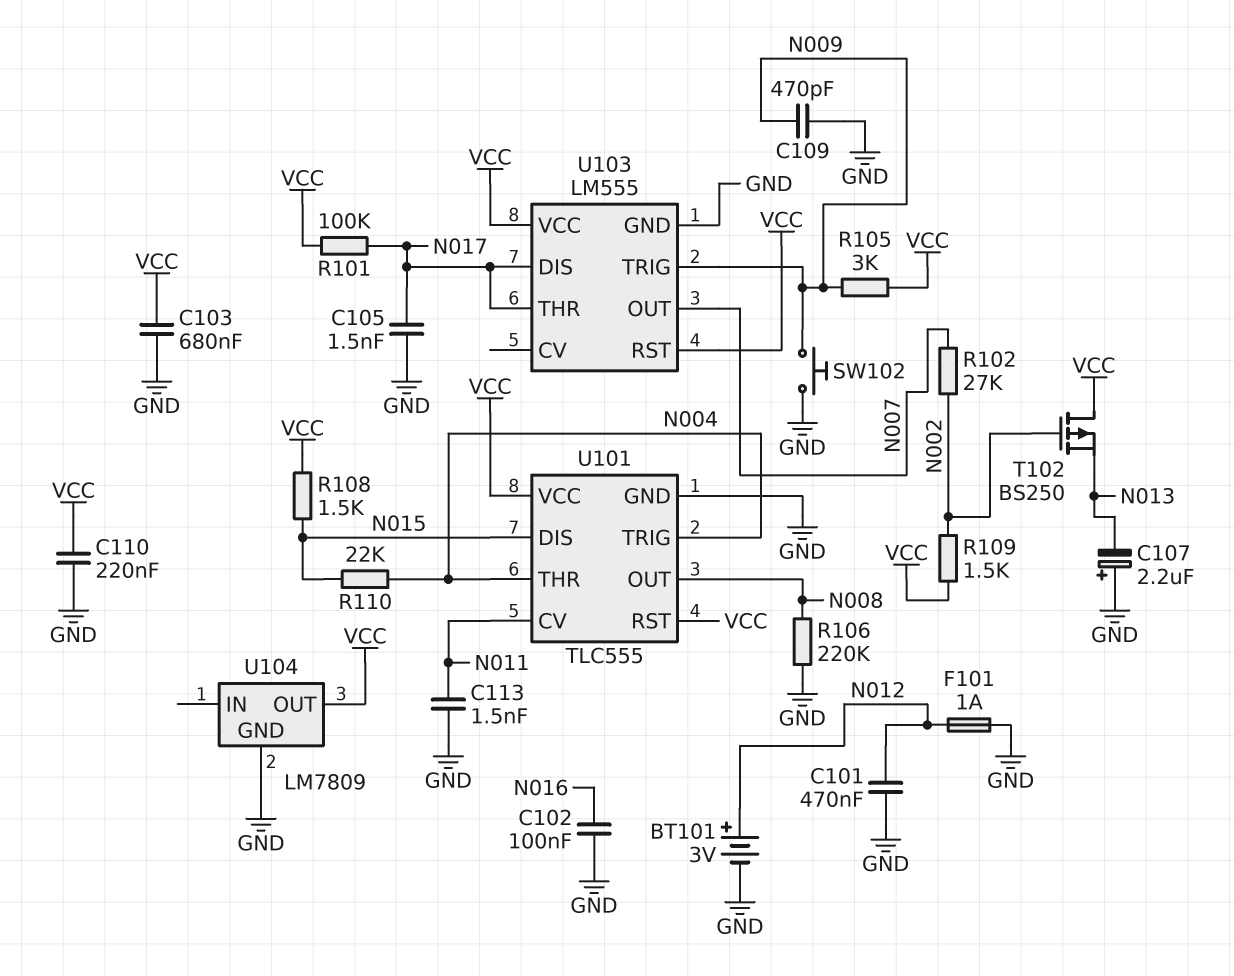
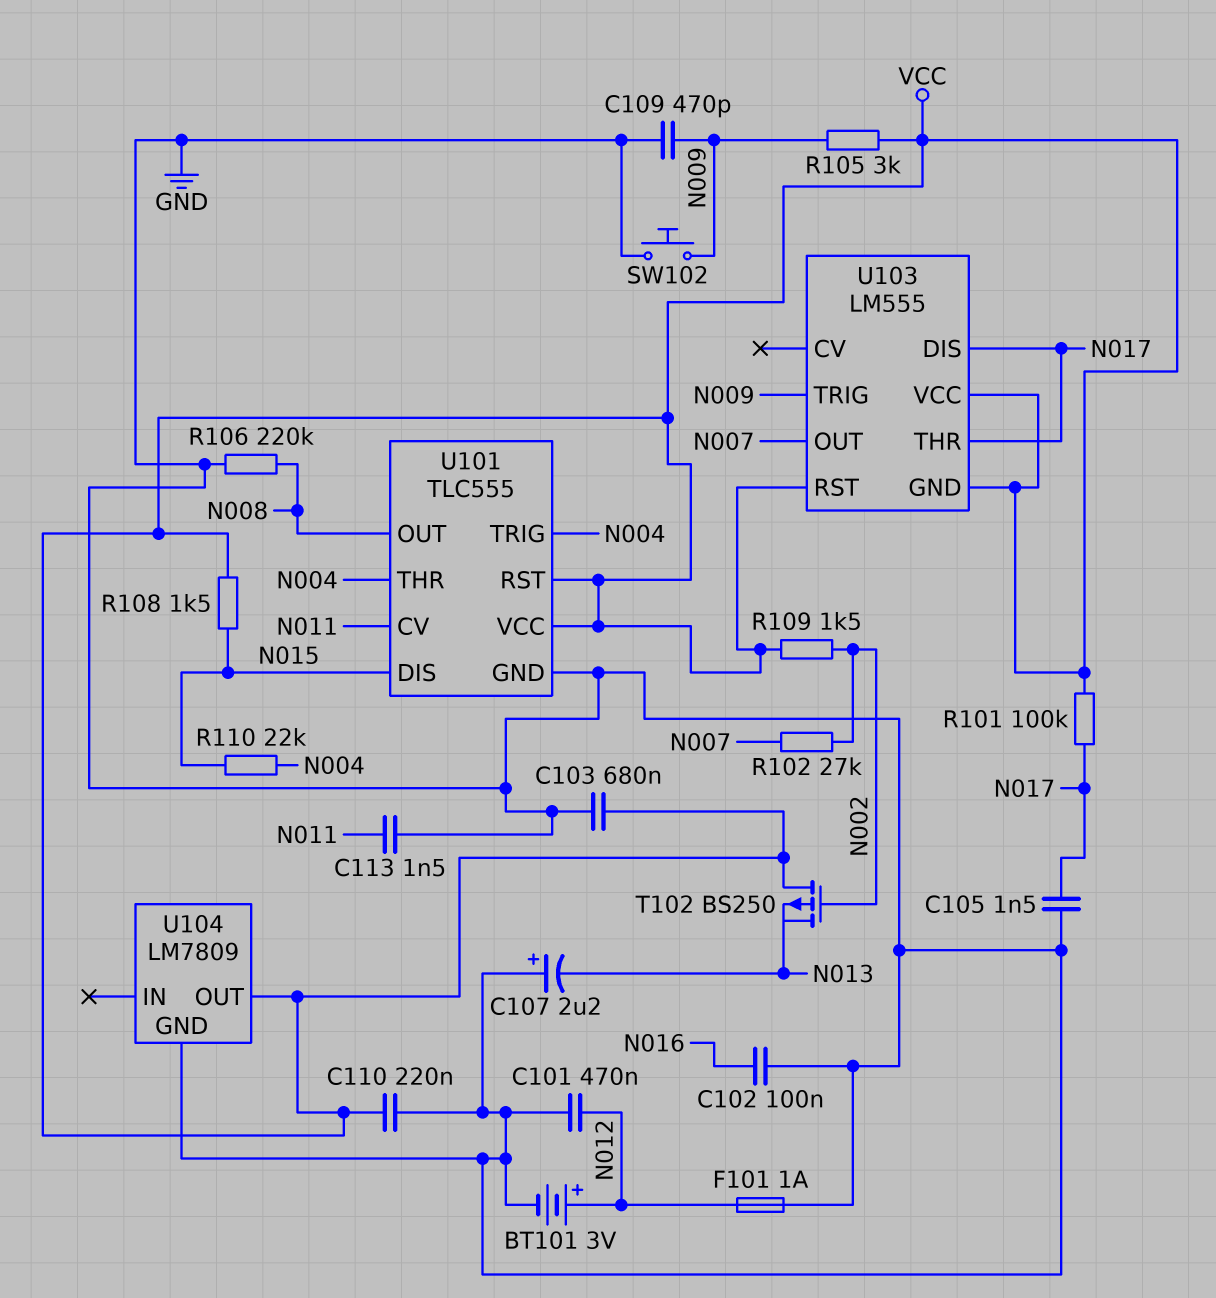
U103 pin GND: GND -> VCC

